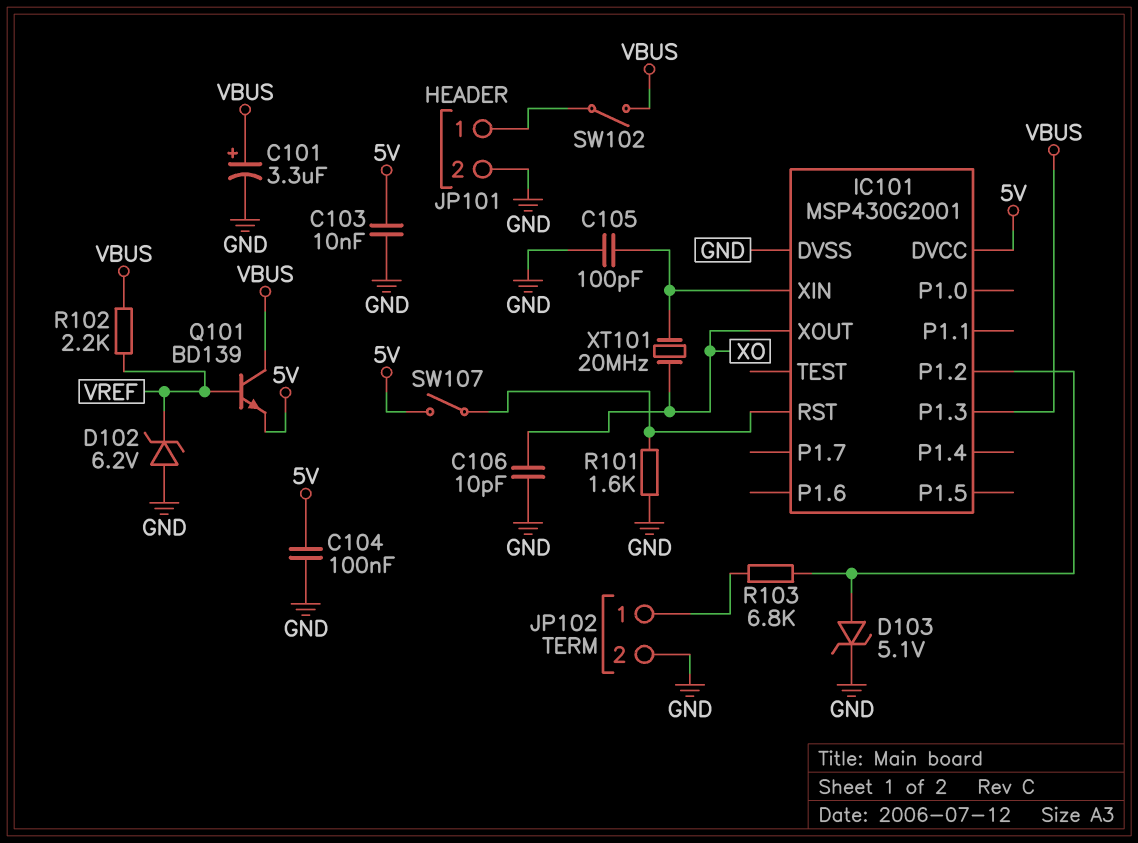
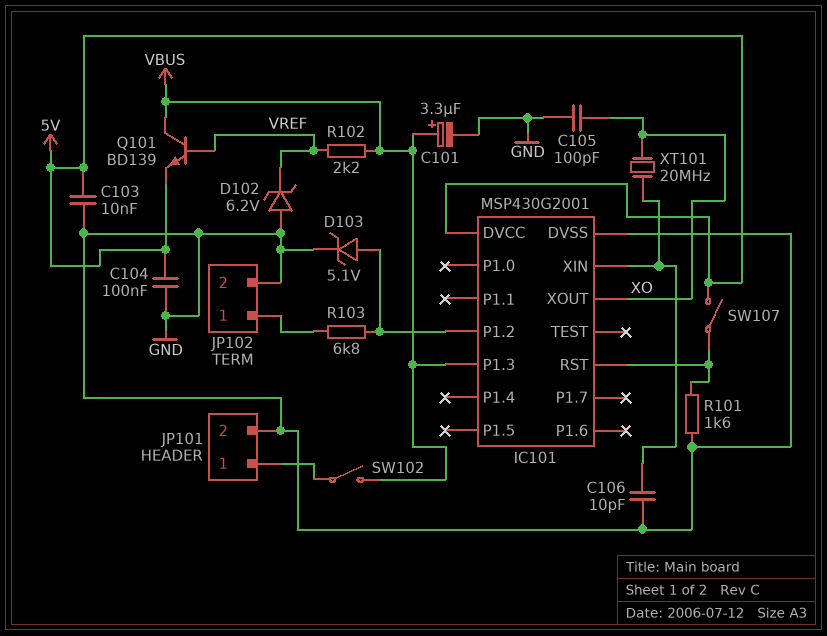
C105: 100pF (GND, IC101/XIN) -> 100pF (GND, XO)
C106: 10pF (GND, XO) -> 10pF (GND, IC101/XIN)

